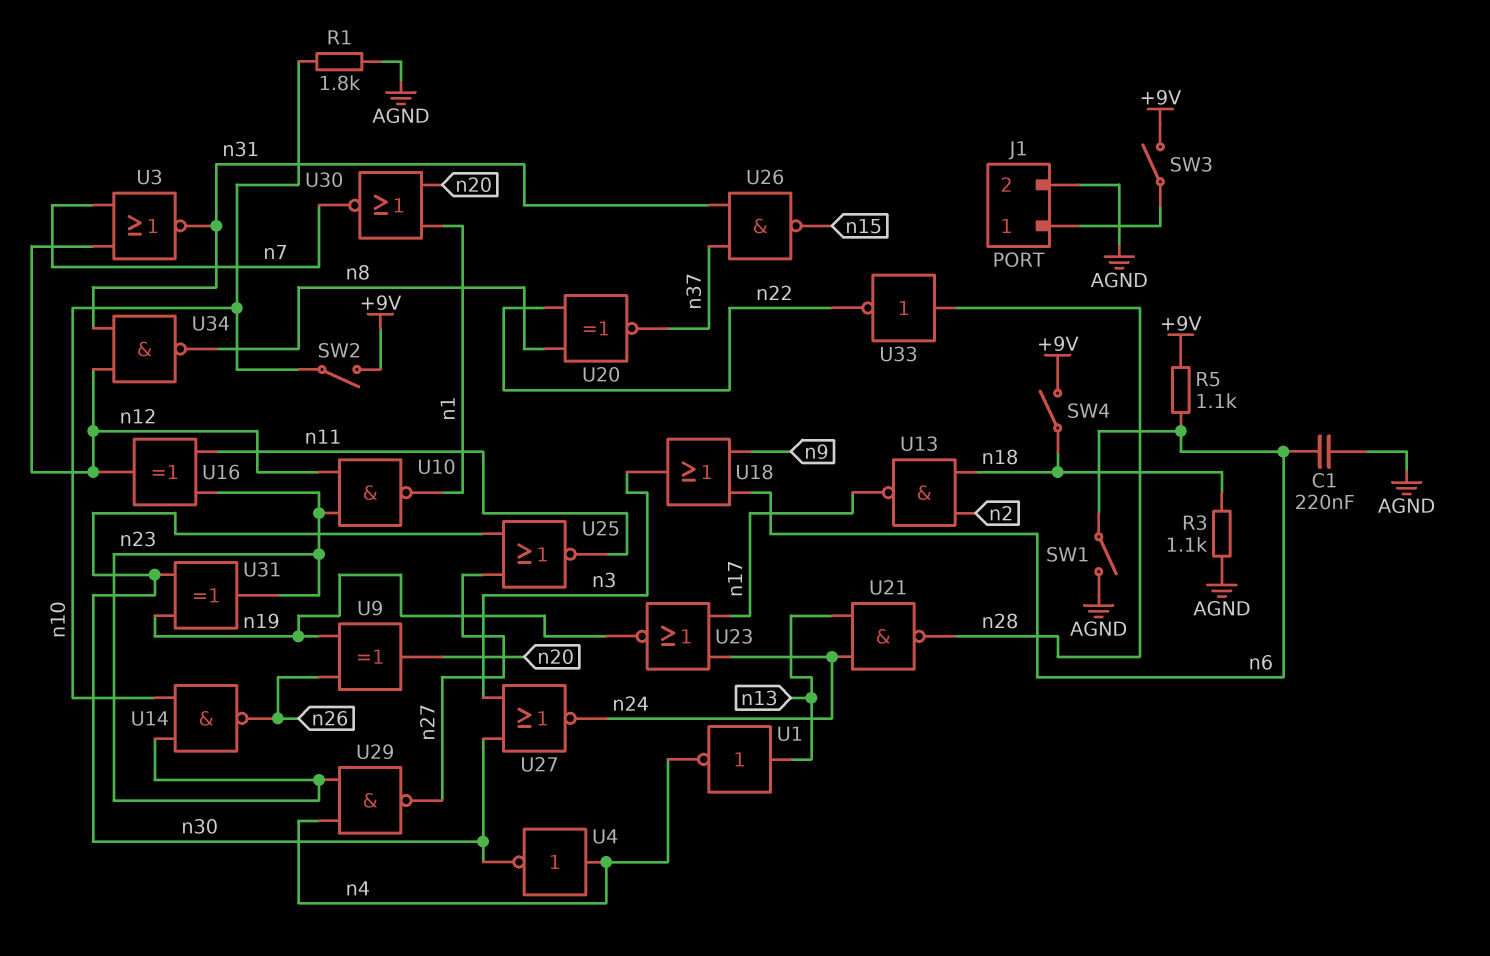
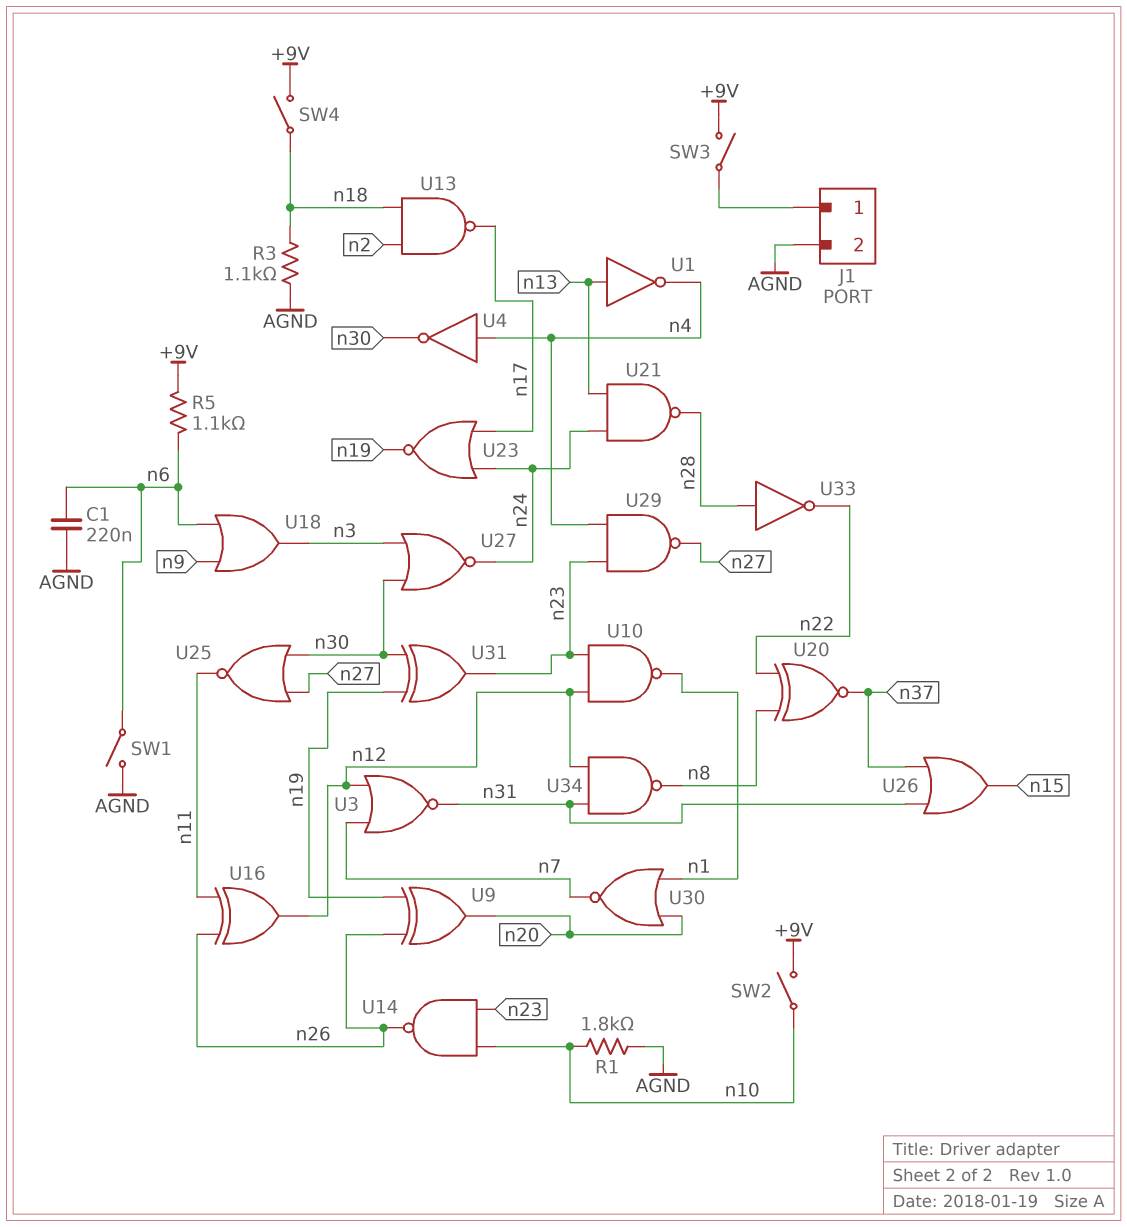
U16: XOR (in n11, in n23, out n12) -> XOR (in n11, in n26, out n12)
U26: NAND (in n31, in n37, out n15) -> OR (in n31, in n37, out n15)

